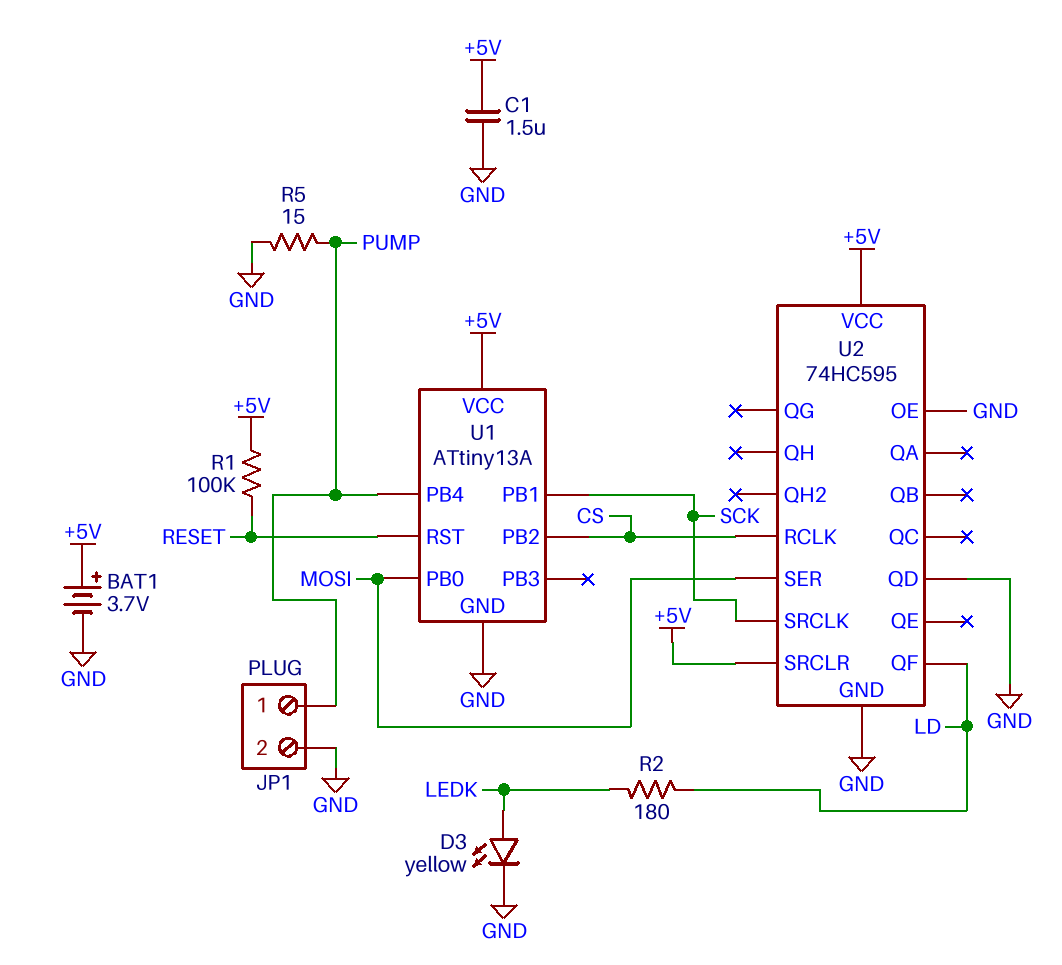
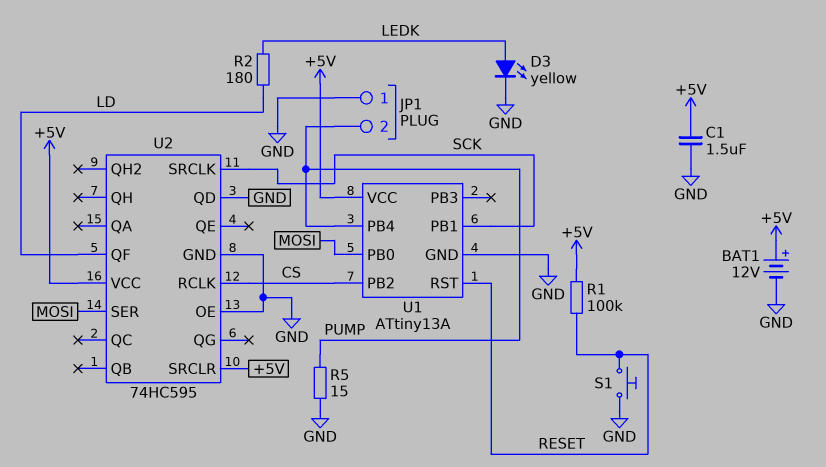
BAT1: 3.7V (plus +5V, minus GND) -> 12V (plus +5V, minus GND)
JP1 pin 1: PUMP -> GND
JP1 pin 2: GND -> PUMP
S1: none -> button (GND, RESET)

